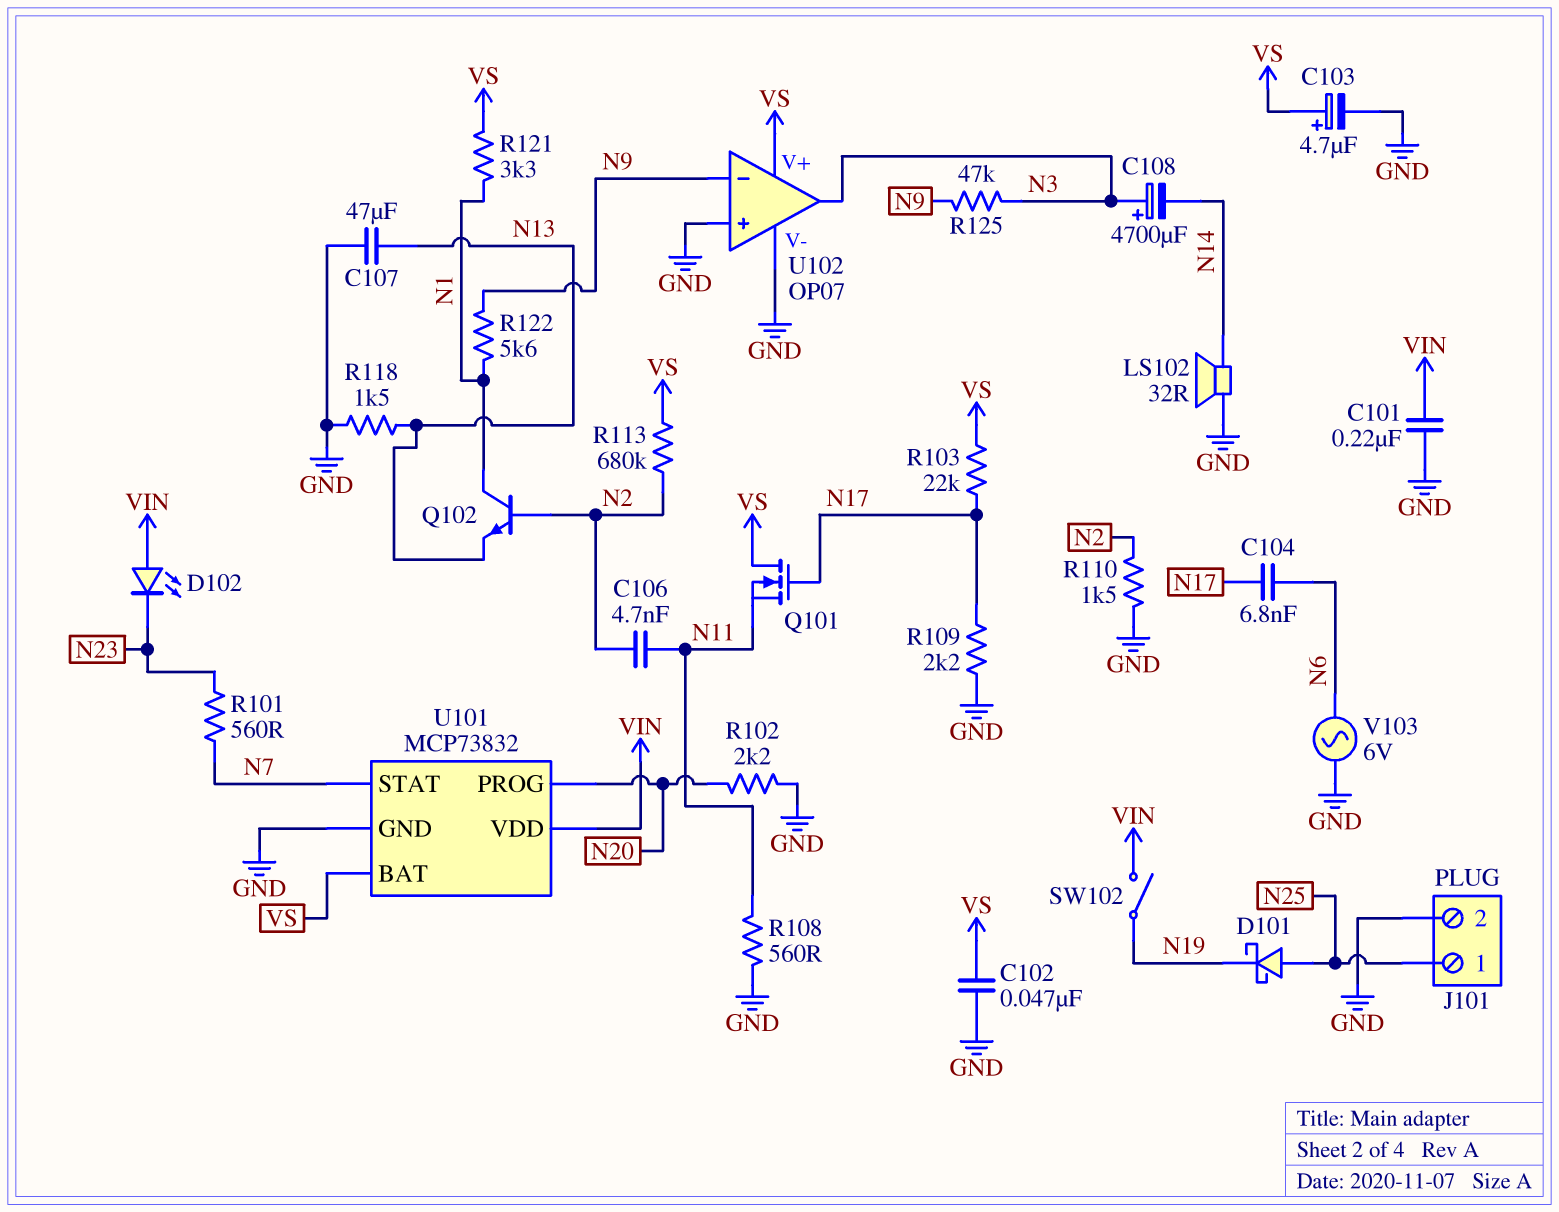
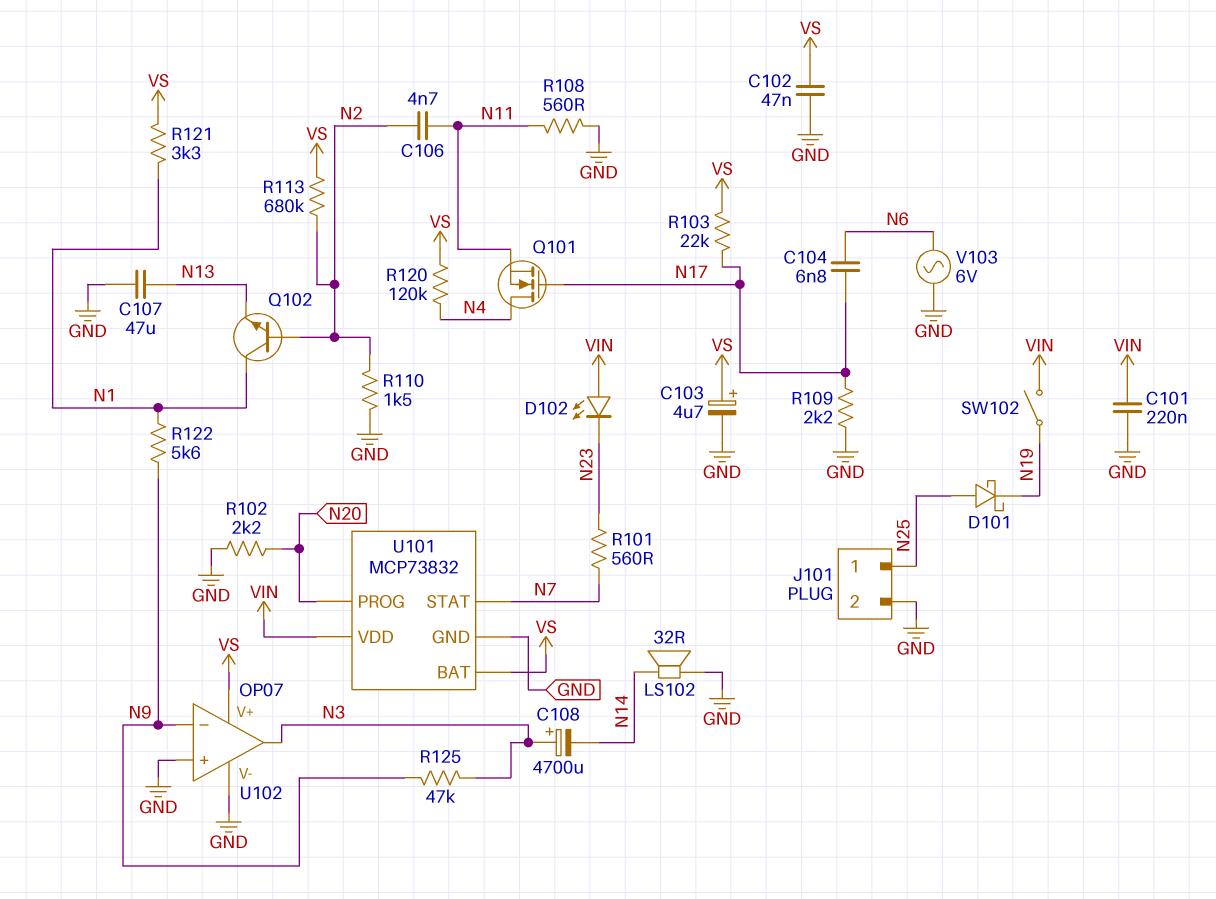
Q101: NMOS (G N17, D VS, S N11) -> NMOS (G N17, D N4, S N11)
R118: 1.5k (GND, N13) -> none
R120: none -> 120k (N4, VS)

